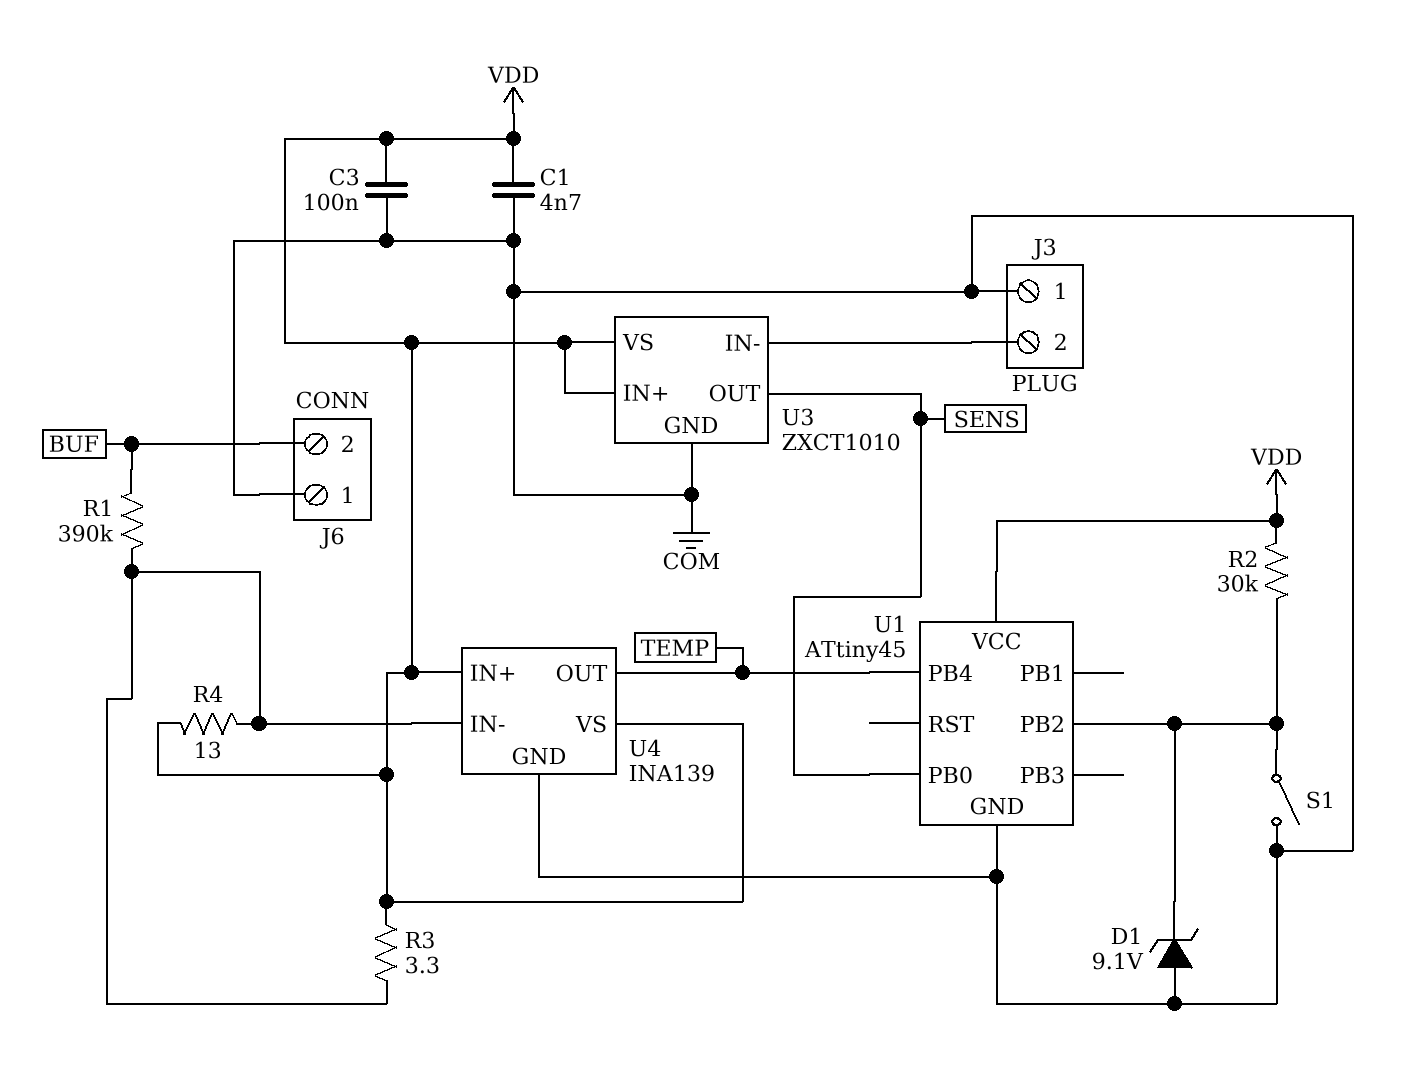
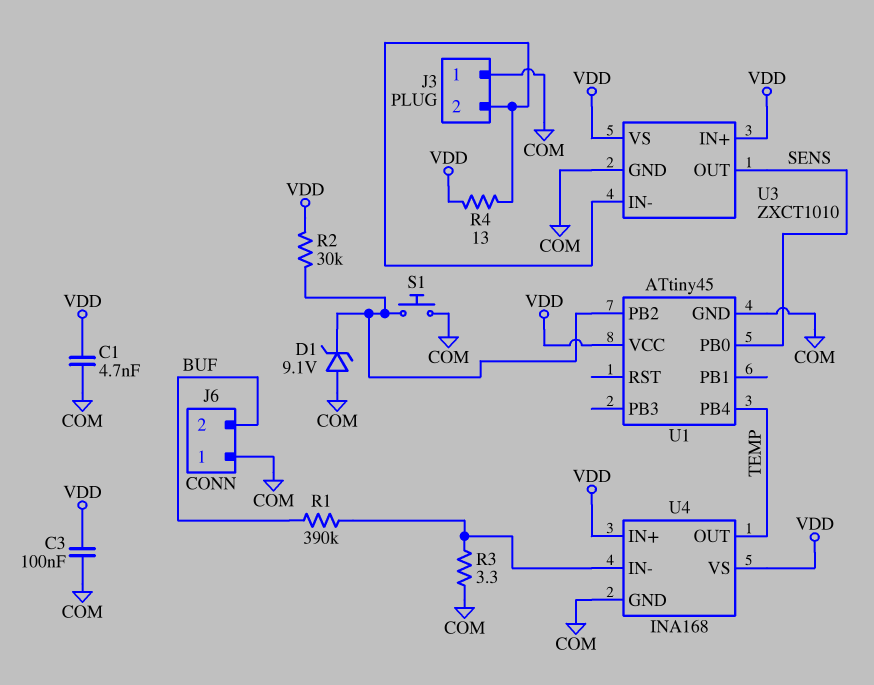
R3: 3.3 (U4/IN-, VDD) -> 3.3 (COM, U4/IN-)
R4: 13 (U4/IN-, VDD) -> 13 (J3/2, VDD)
S1: switch (COM, U1/PB2) -> button (COM, U1/PB2)
U4: INA139 -> INA168

